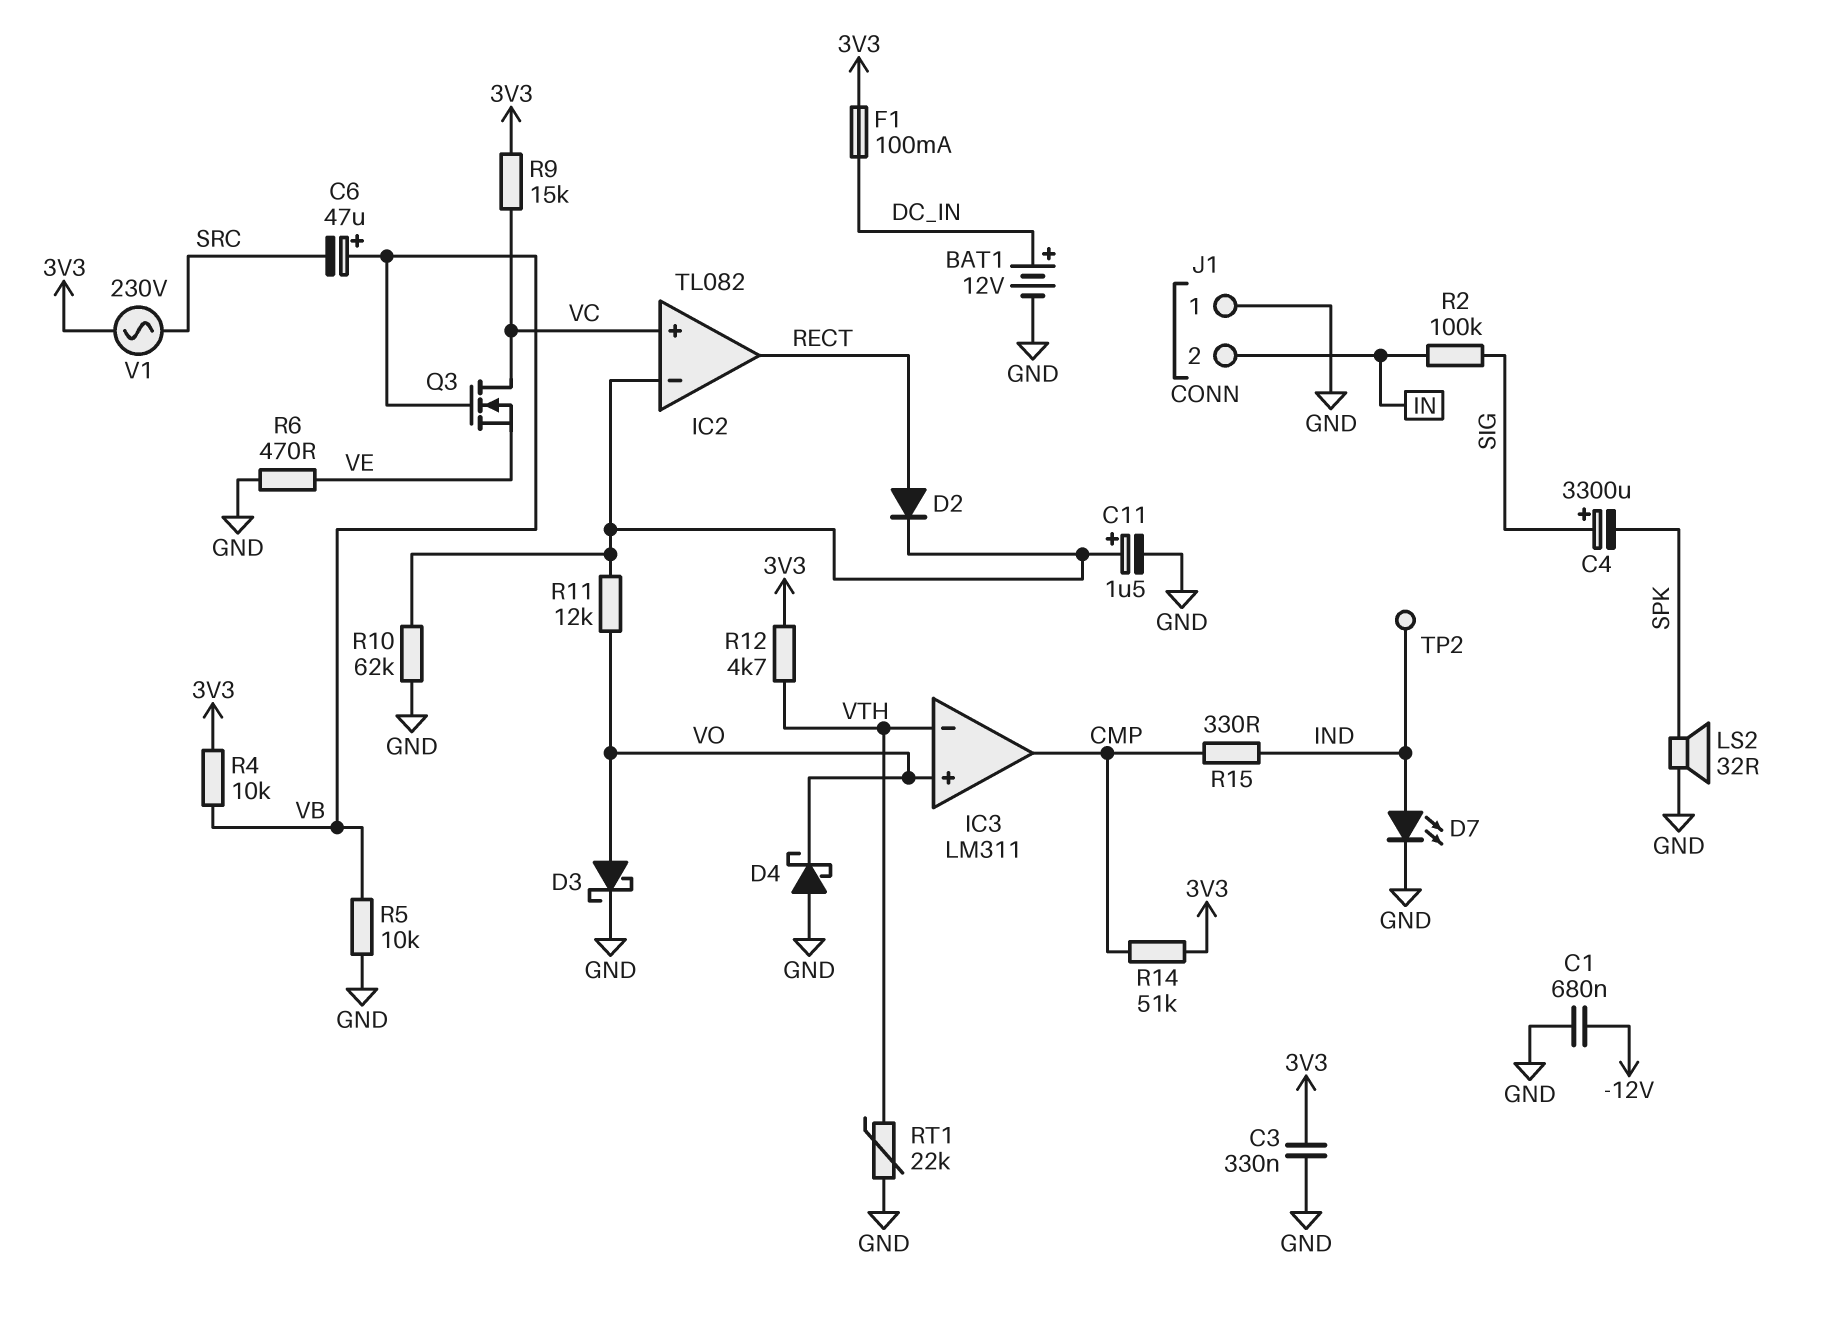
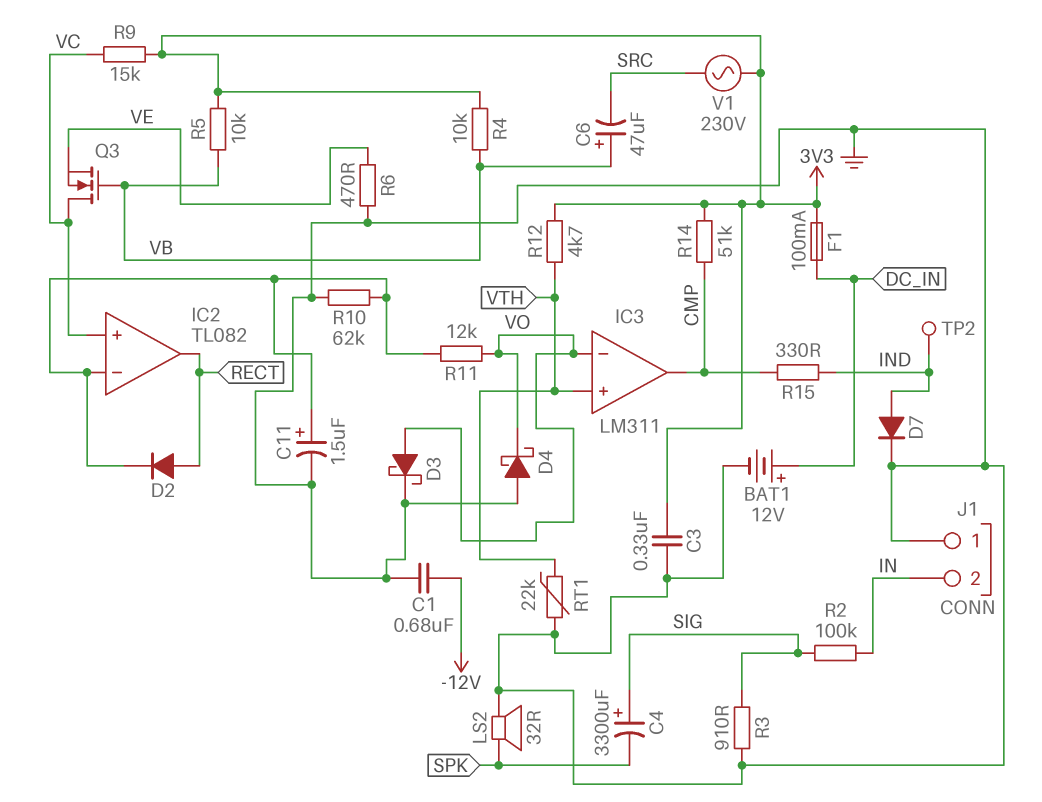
D7: LED (A IND, K GND) -> diode (A IND, K GND)
IC3 pin in+: VO -> VTH
IC3 pin in-: VTH -> VO
R3: none -> 910 (GND, SIG)
R5: 10k (GND, VB) -> 10k (3V3, VB)

